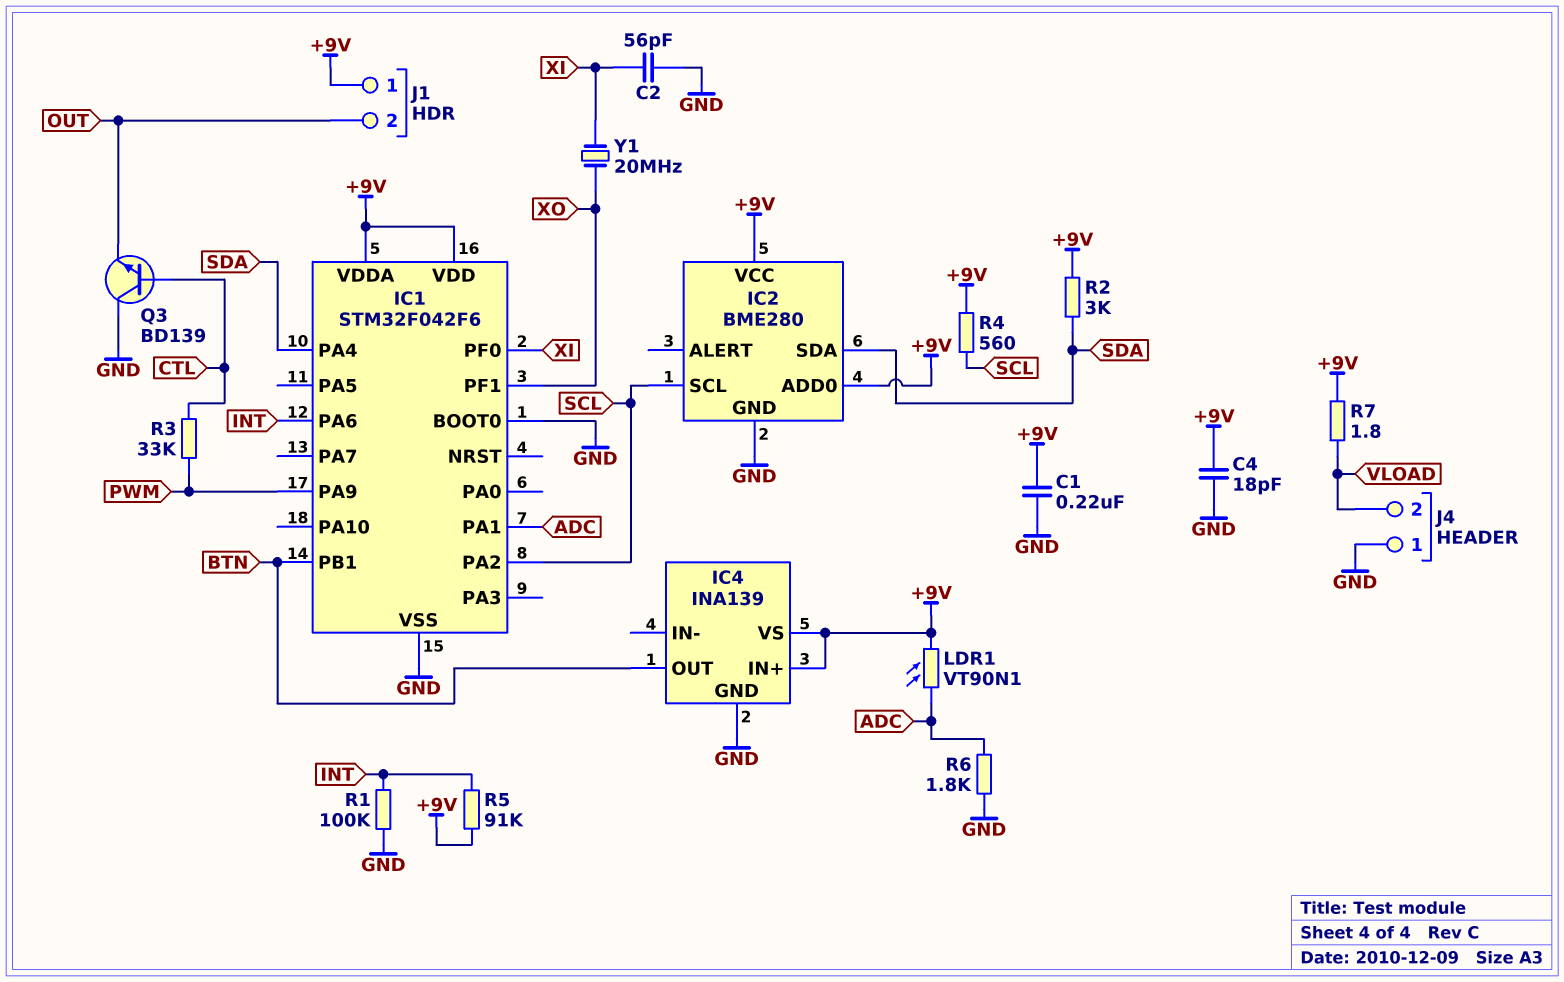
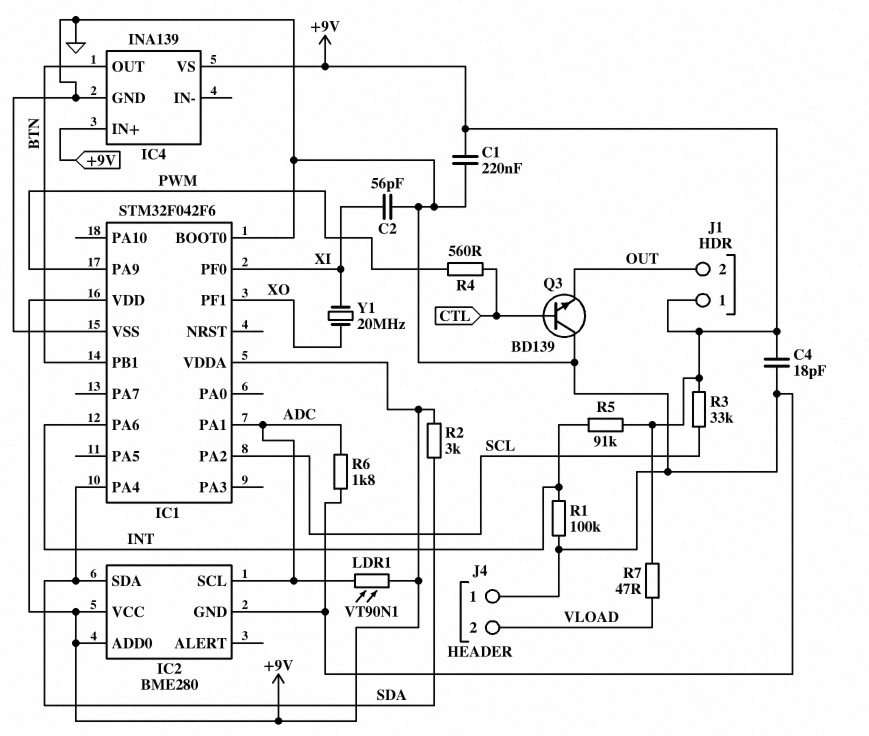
IC2 pin SCL: SCL -> ADC
R3: 33k (CTL, PWM) -> 33k (+9V, SCL)
R4: 560 (+9V, SCL) -> 560 (CTL, PWM)
R7: 1.8 (+9V, VLOAD) -> 47 (+9V, VLOAD)

